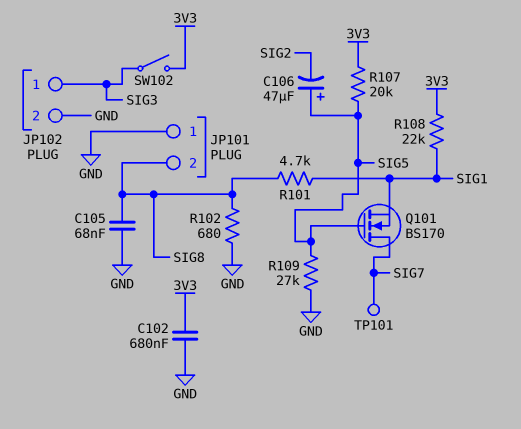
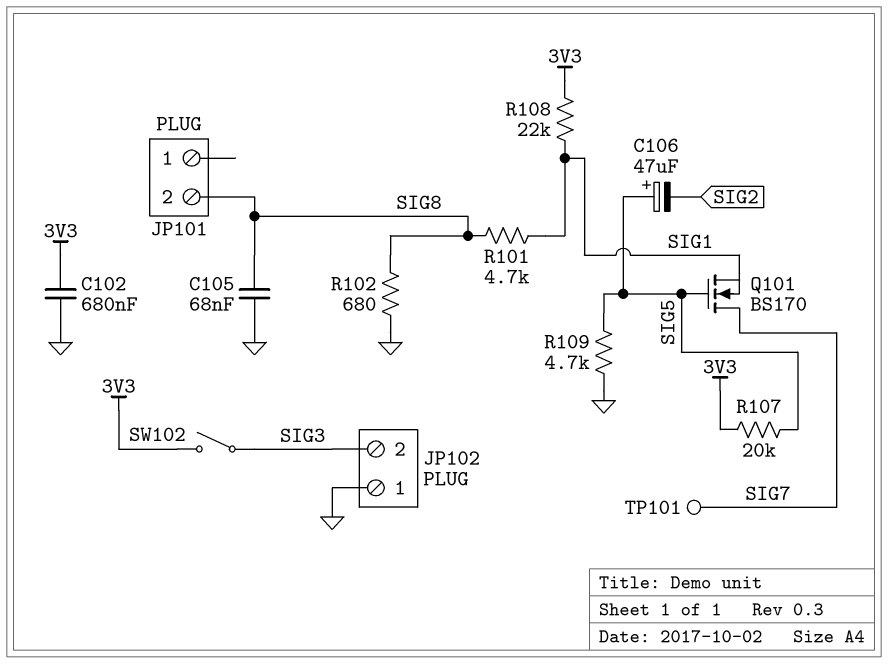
JP101 pin 1: GND -> none
JP102 pin 1: SIG3 -> GND
JP102 pin 2: GND -> SIG3
R109: 27k (GND, SIG5) -> 4.7k (GND, SIG5)

